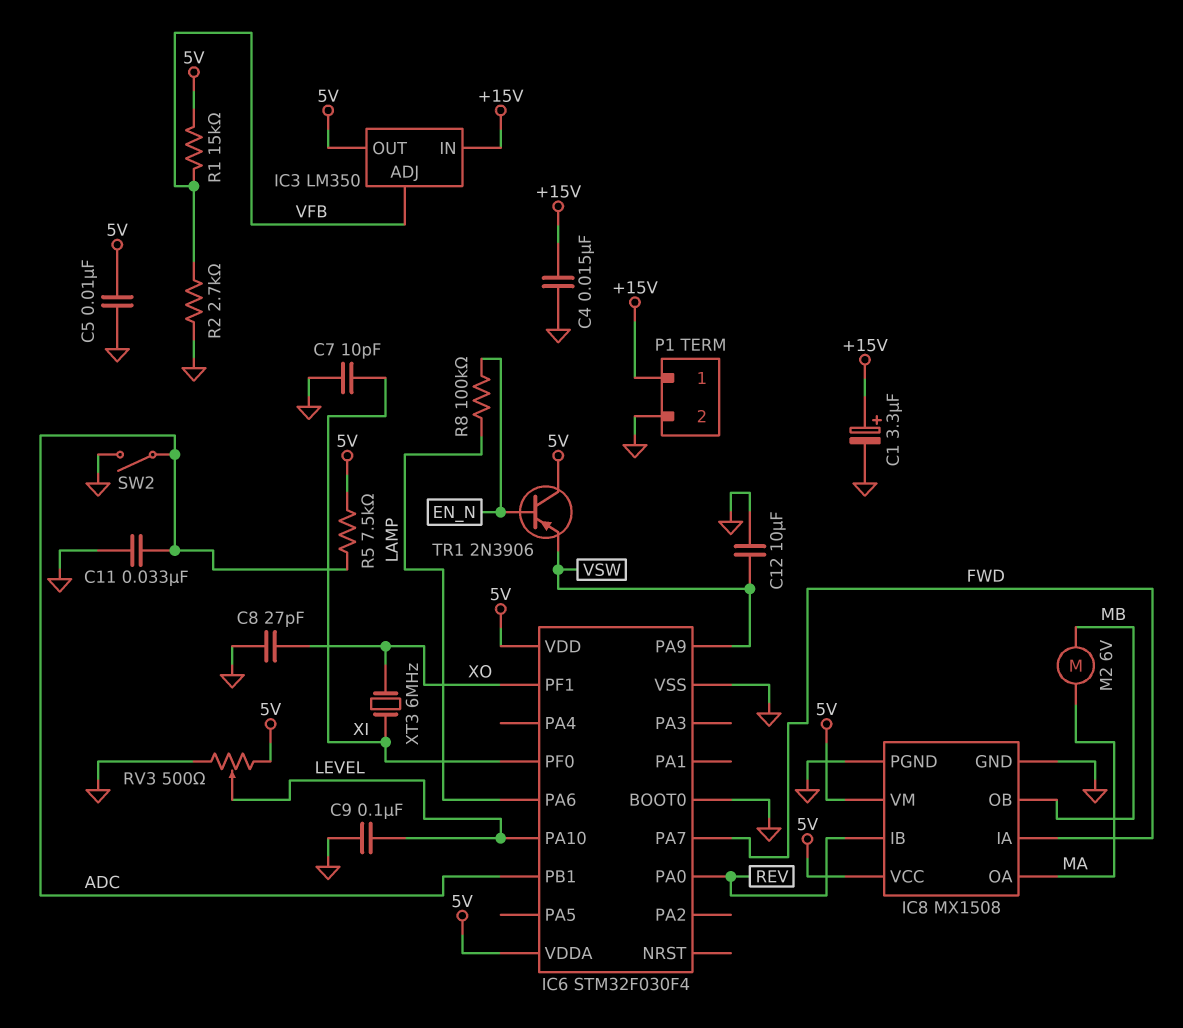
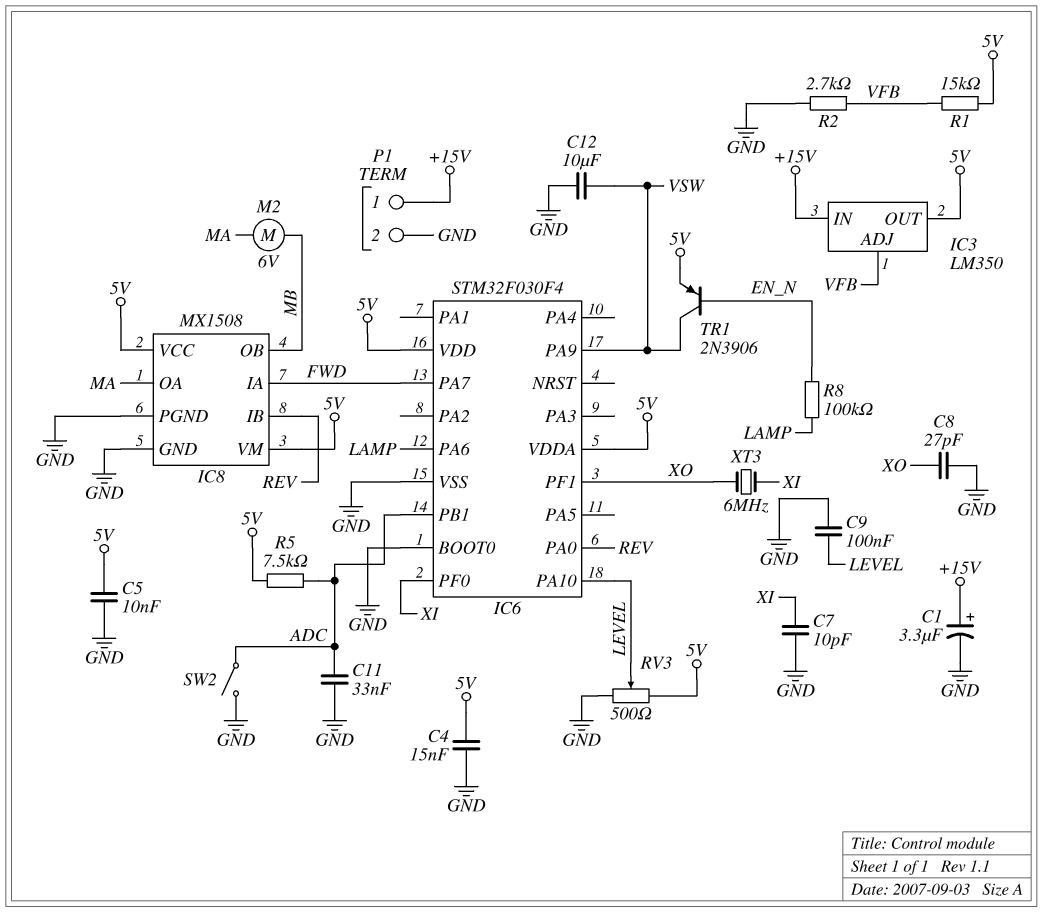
C4: 15nF (+15V, GND) -> 15nF (5V, GND)
TR1: PNP 2N3906 (B EN_N, C 5V, E VSW) -> PNP 2N3906 (B EN_N, C VSW, E 5V)

